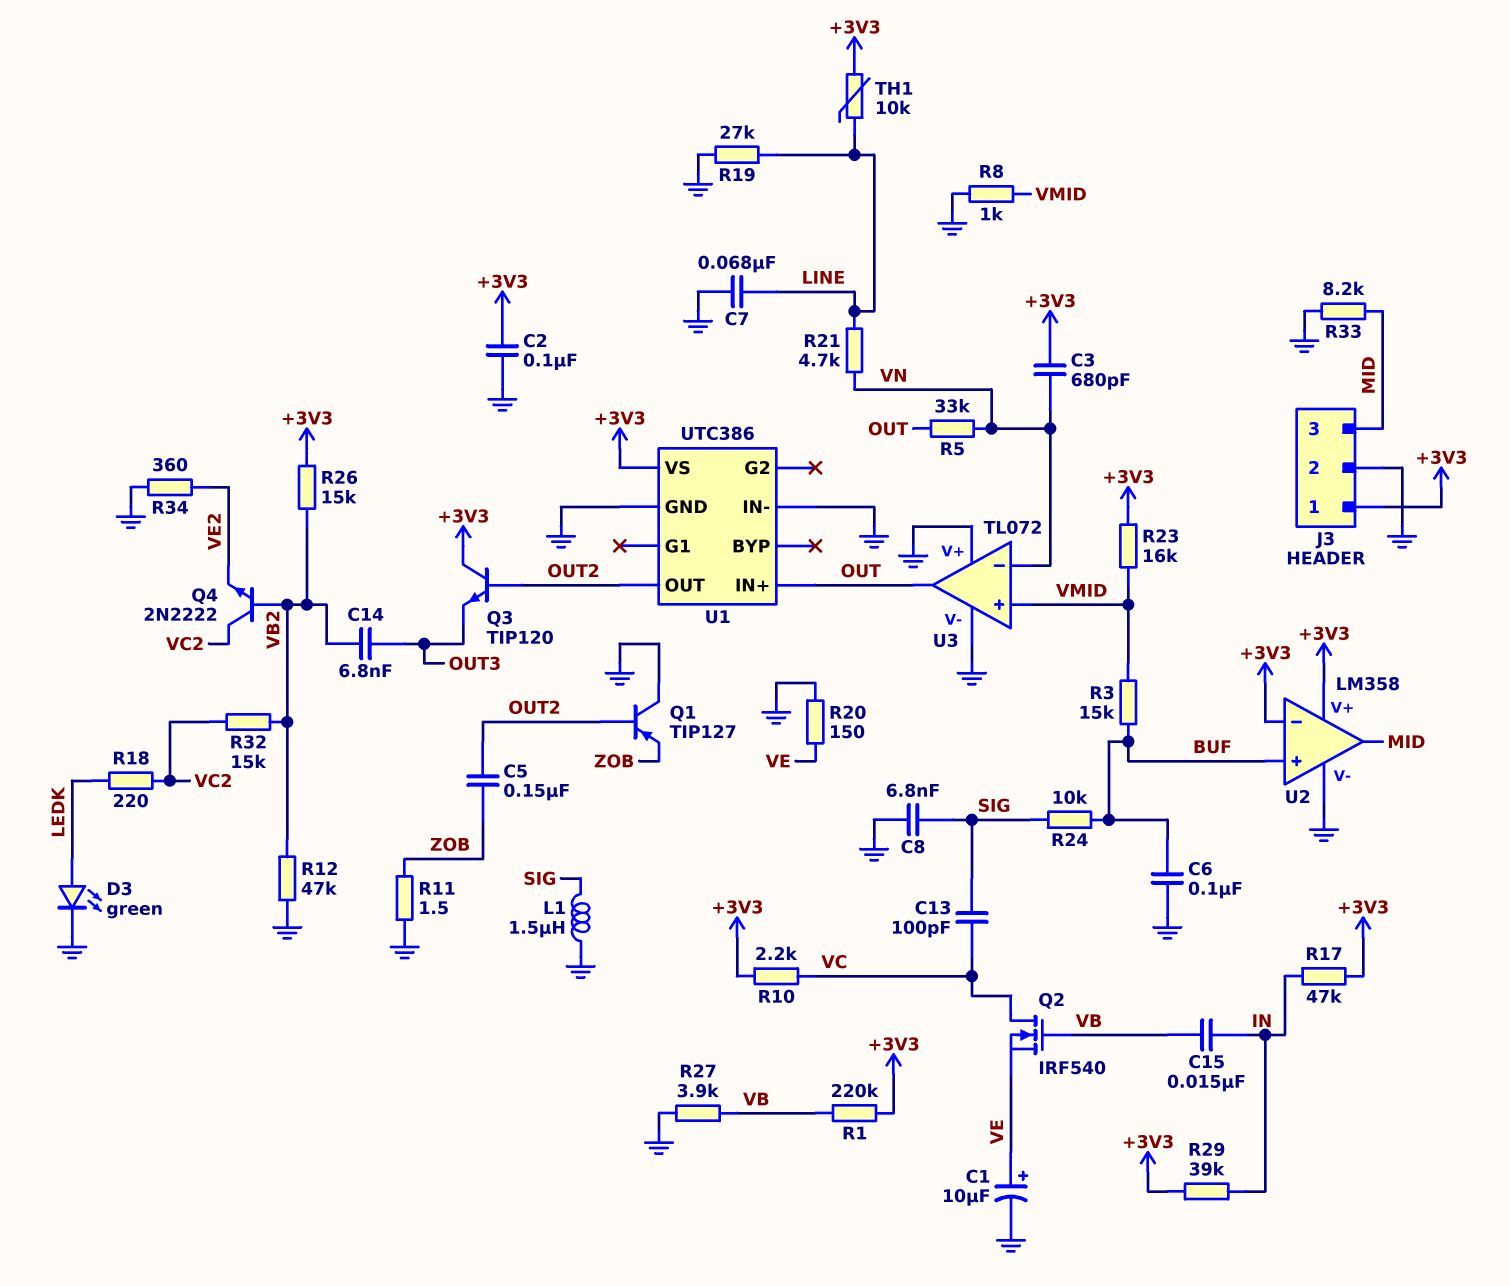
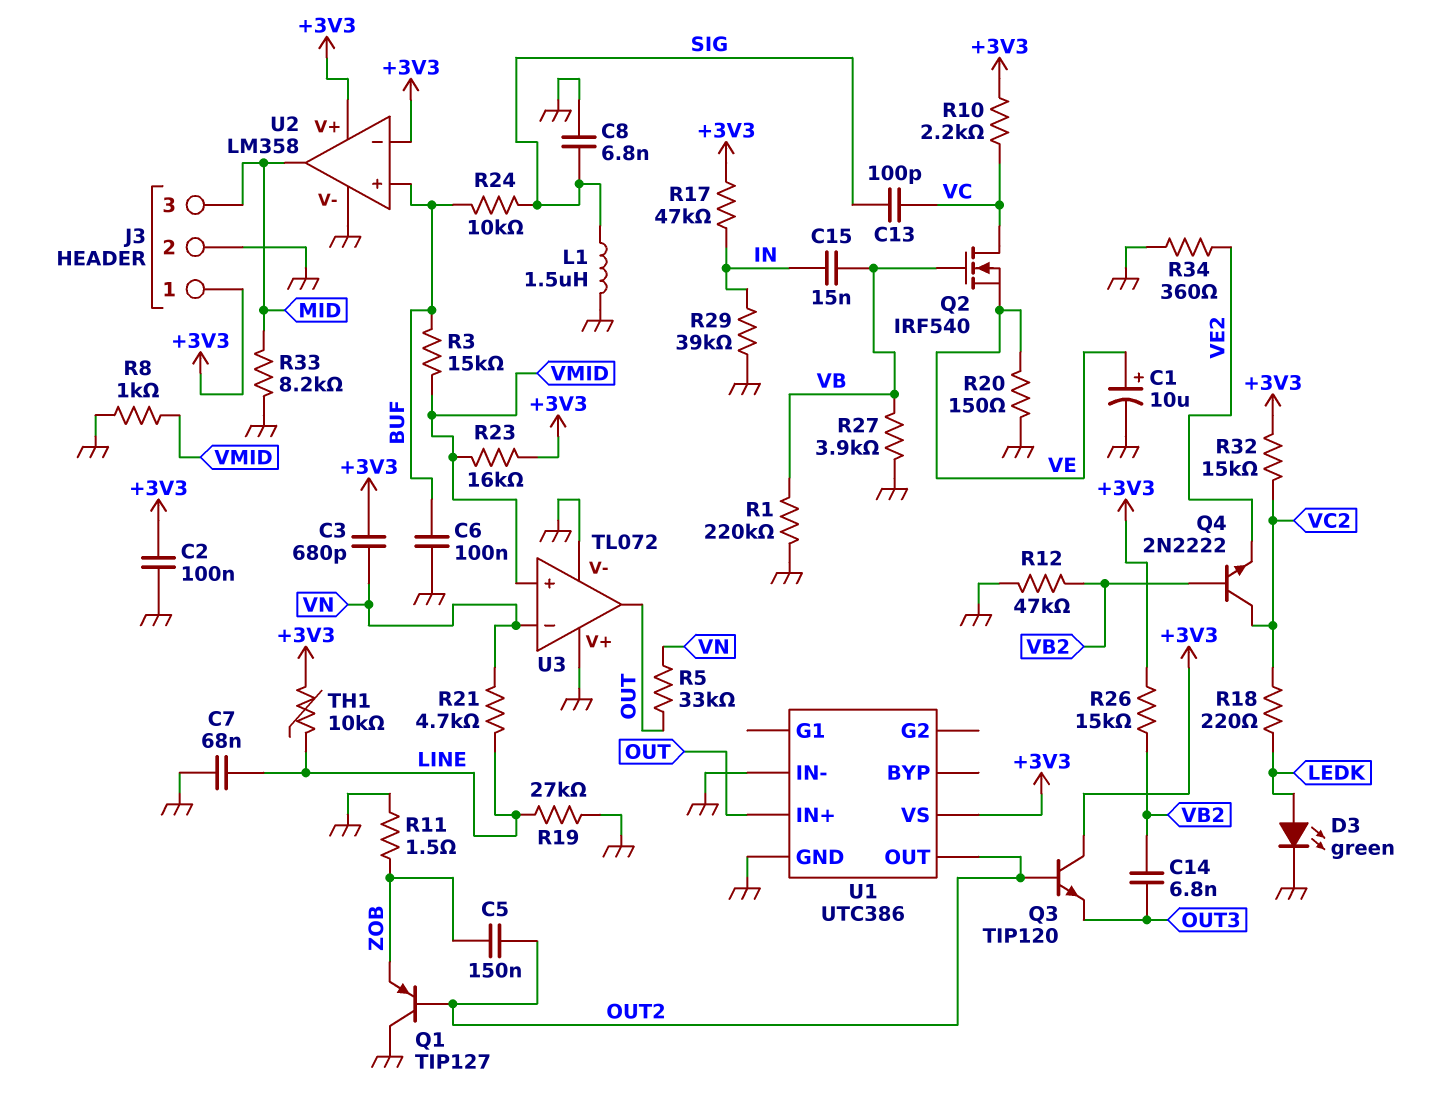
R1: 220k (+3V3, VB) -> 220k (GND, VB)
R29: 39k (+3V3, IN) -> 39k (GND, IN)
R32: 15k (VB2, VC2) -> 15k (+3V3, VC2)

